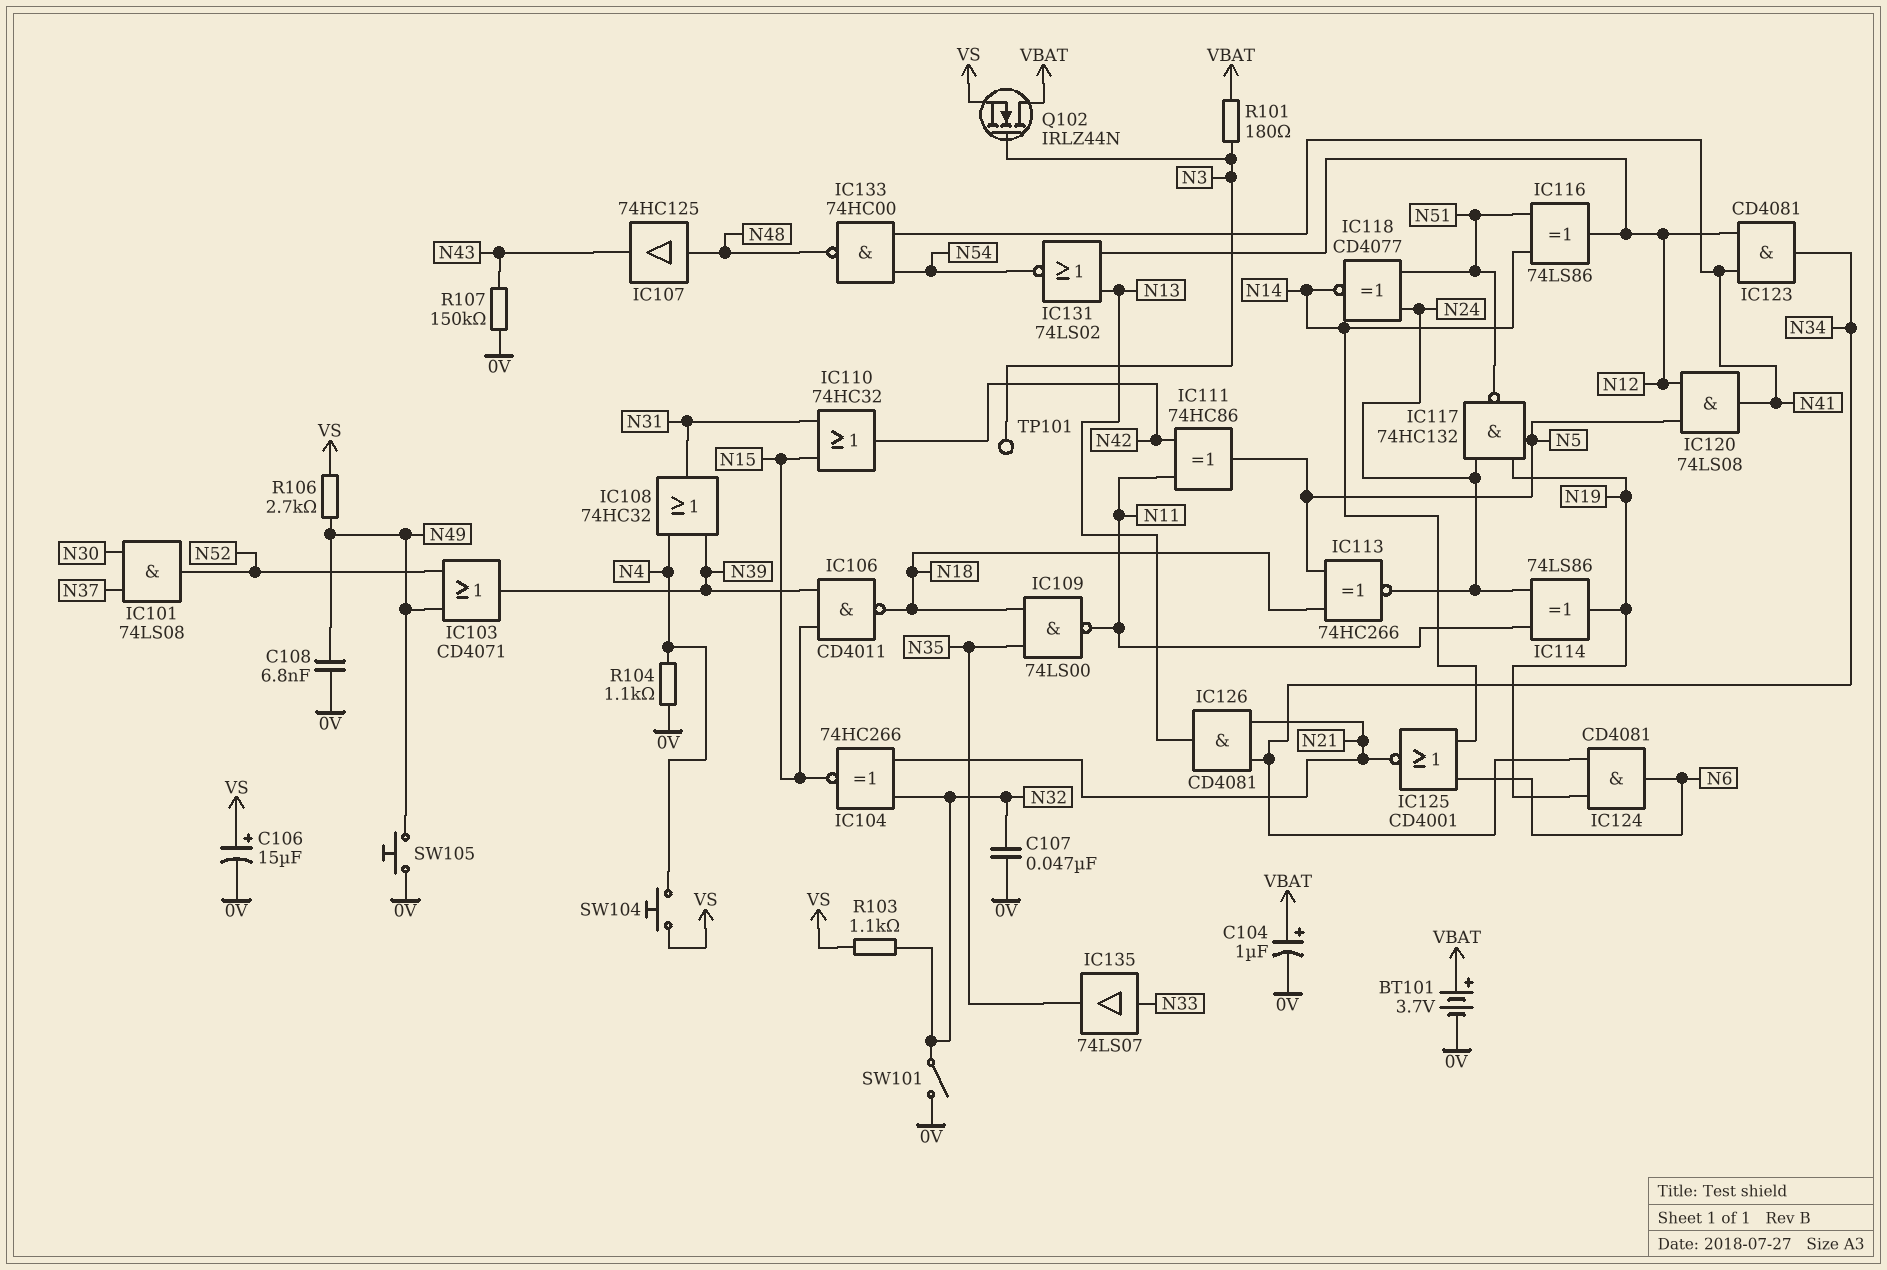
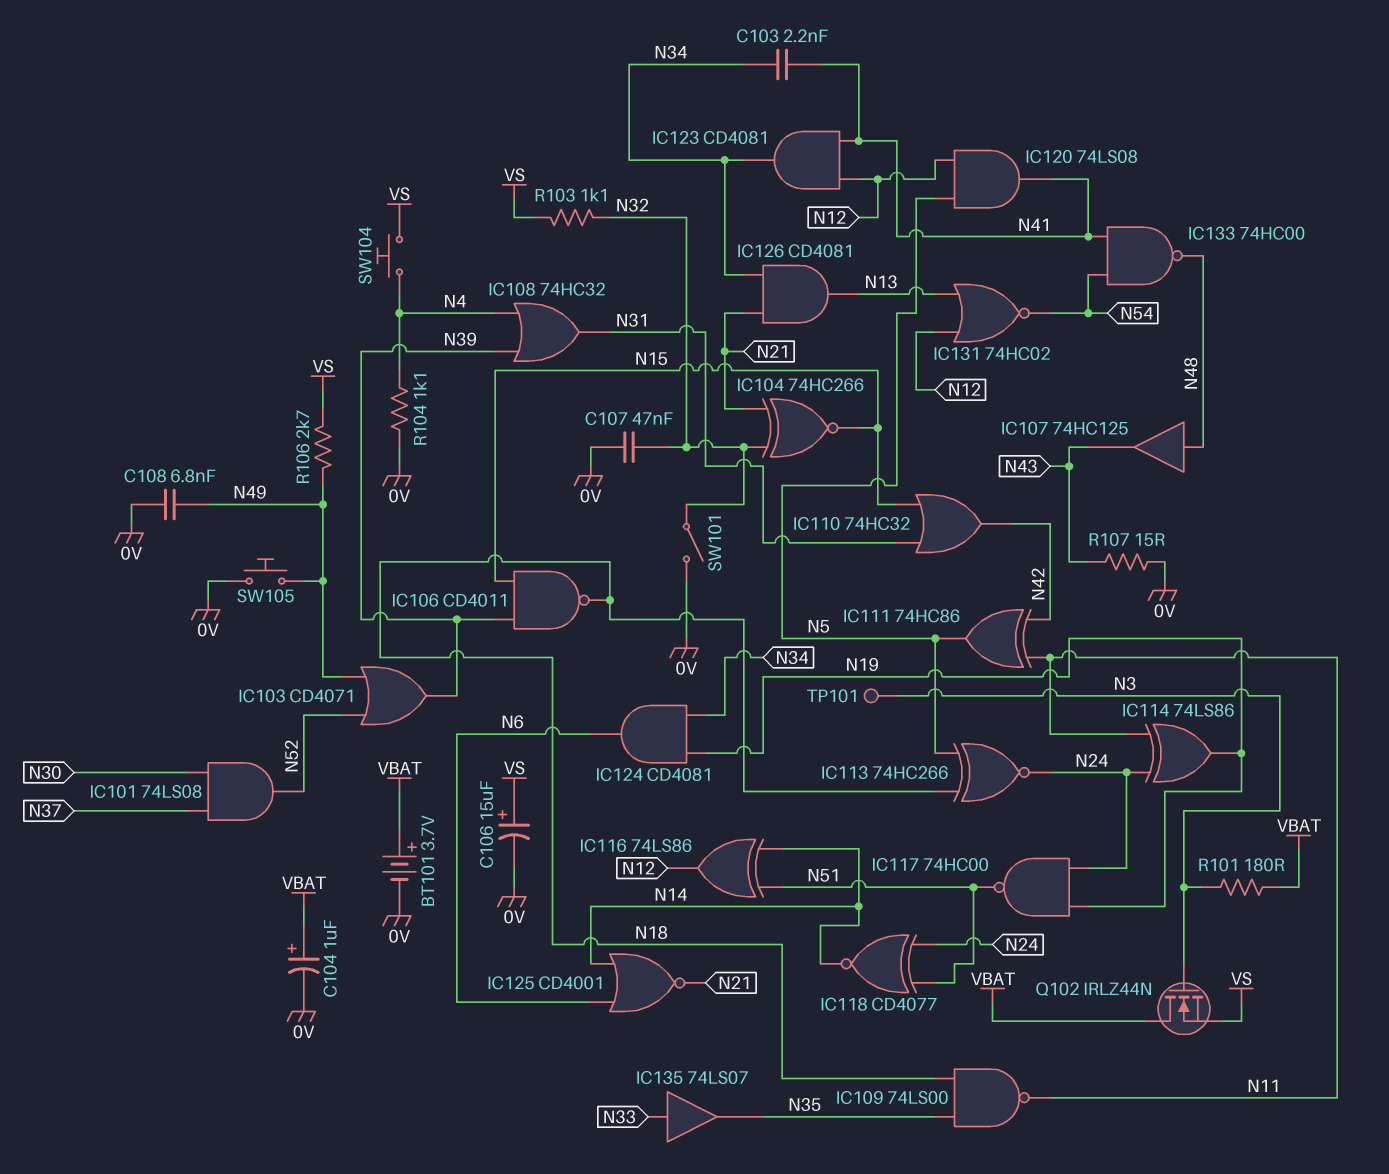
C103: none -> 2.2nF (N34, N41)
IC117: NAND 74HC132 (in N19, in N24, out N51) -> NAND 74HC00 (in N19, in N24, out N51)
IC131: NOR 74LS02 (in N12, in N13, out N54) -> NOR 74HC02 (in N12, in N13, out N54)
R107: 150k (0V, N43) -> 15 (0V, N43)

